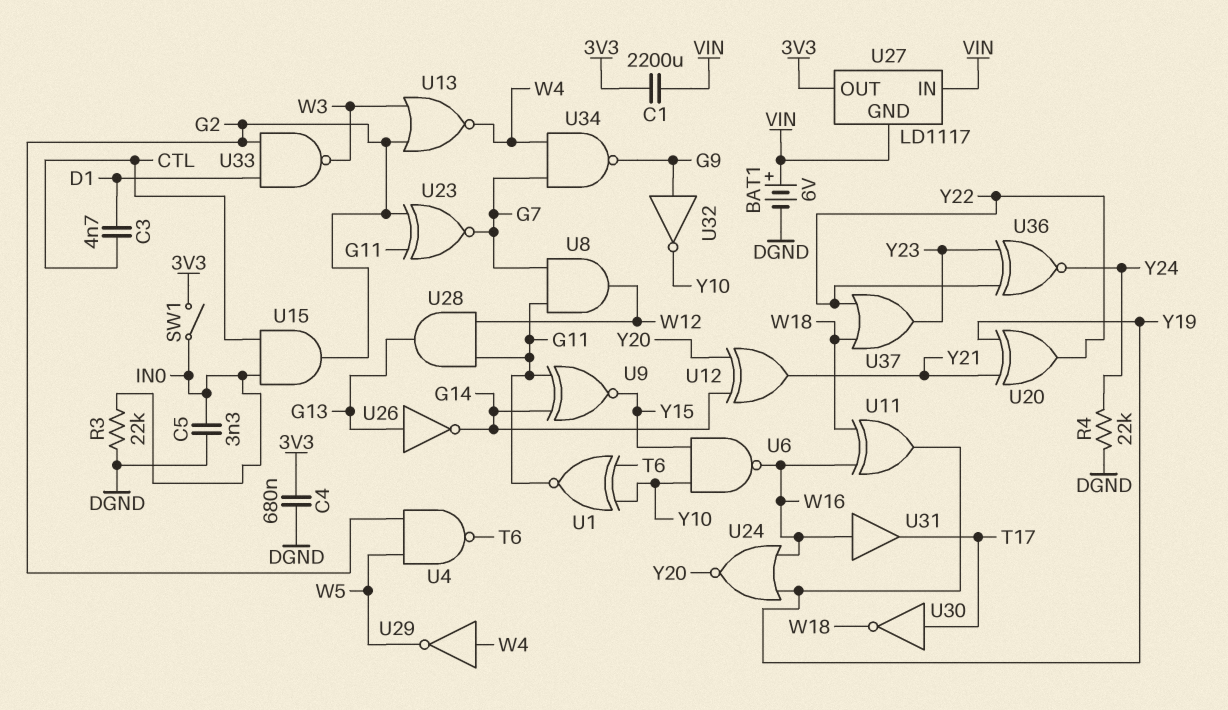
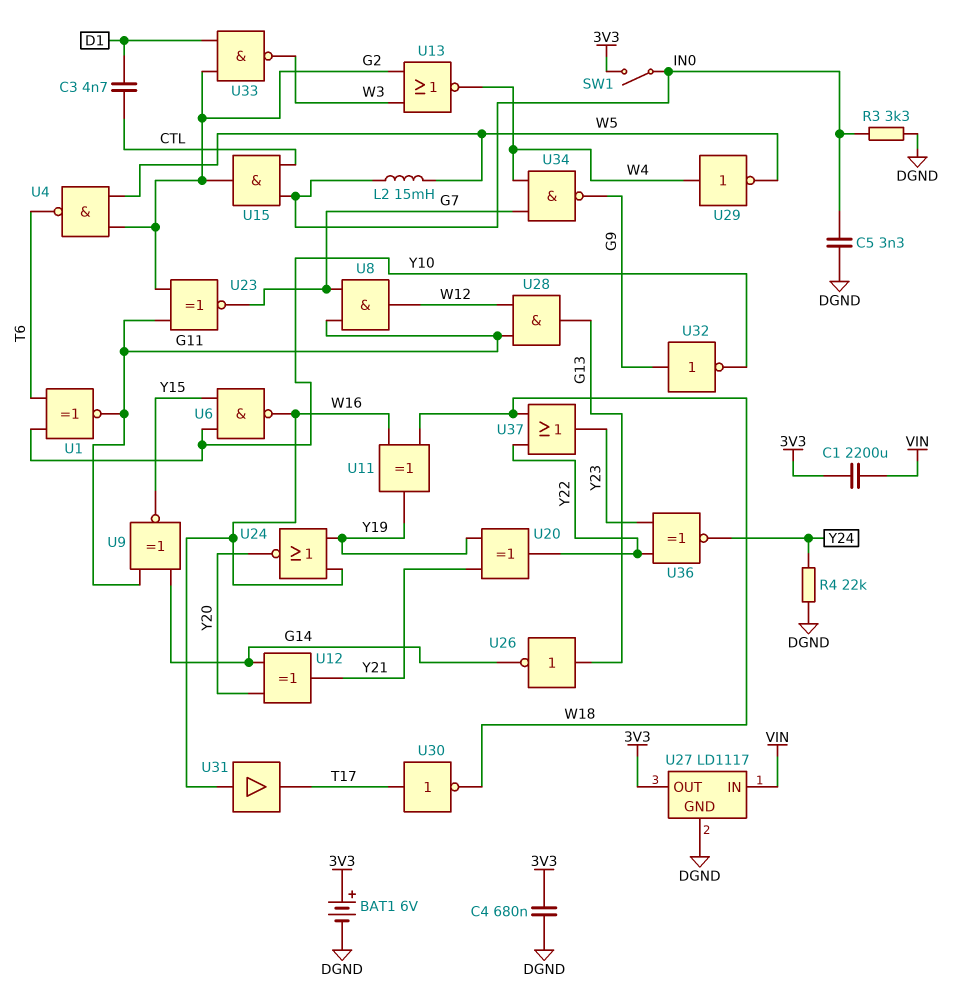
BAT1: 6V (plus VIN, minus DGND) -> 6V (plus 3V3, minus DGND)
L2: none -> 15mH (IN0, W5)
R3: 22k (DGND, IN0) -> 3.3k (DGND, IN0)
U27 pin GND: VIN -> DGND

